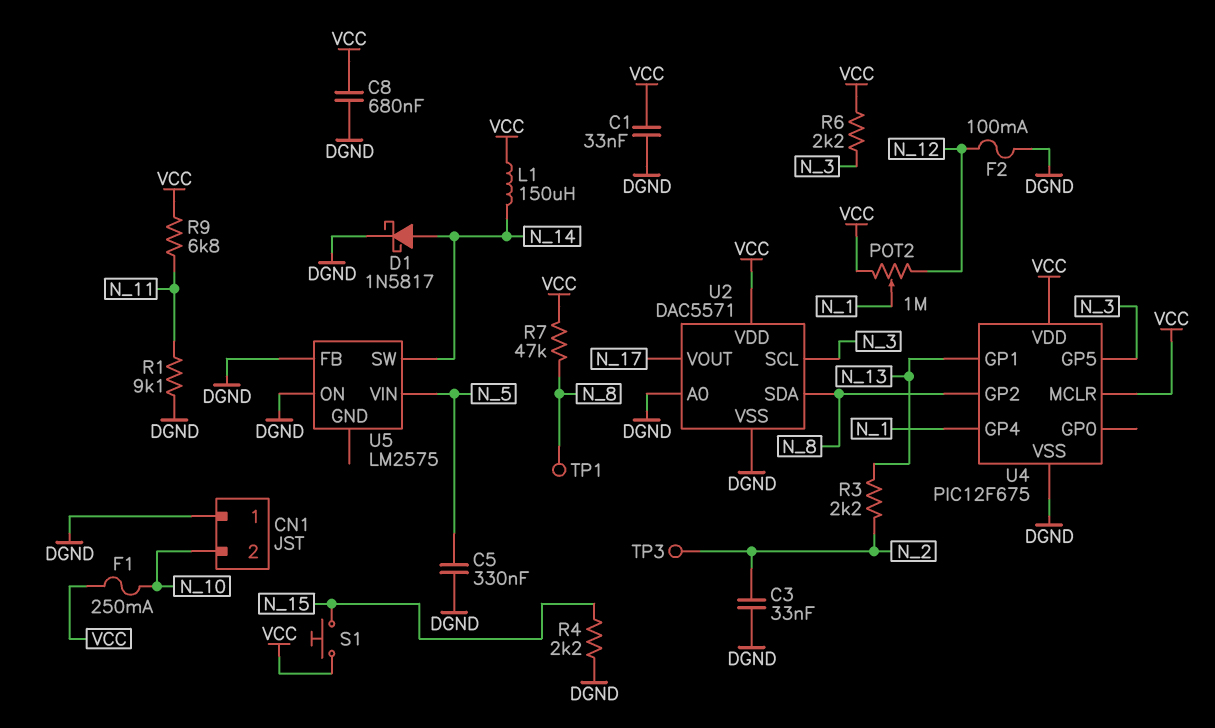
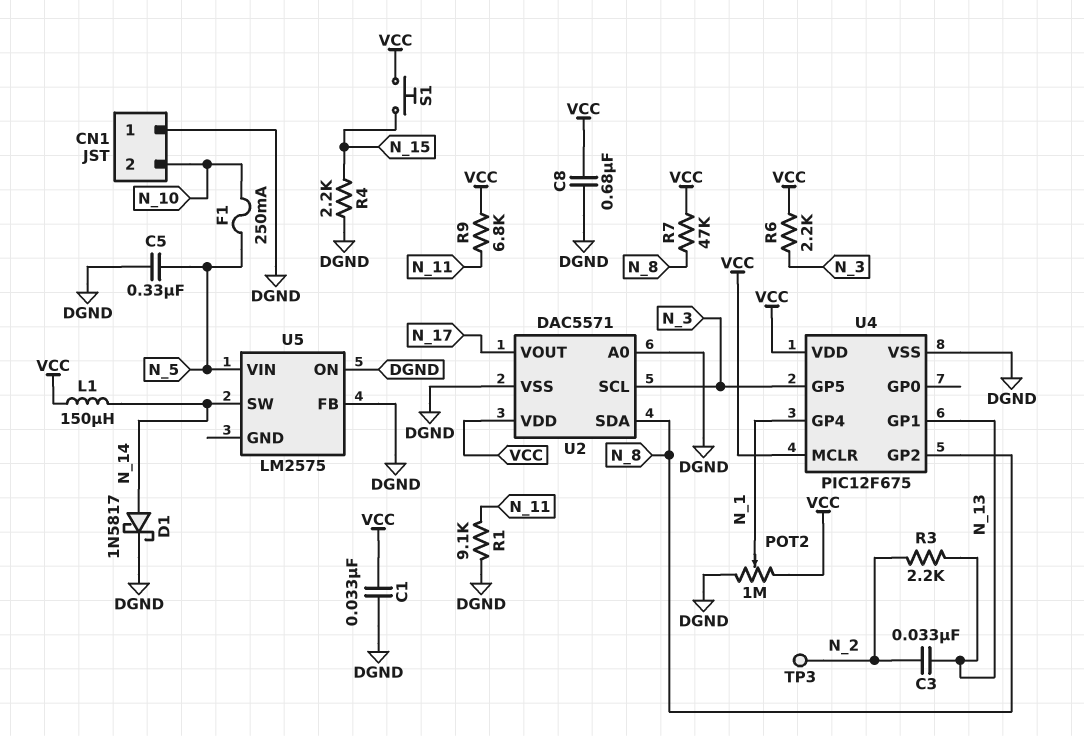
C3: 33nF (DGND, N_2) -> 33nF (N_2, N_13)
F1: 250mA (N_10, VCC) -> 250mA (N_5, N_10)
F2: 100mA (DGND, N_12) -> none
POT2: 1M (N_12, VCC, wiper N_1) -> 1M (DGND, VCC, wiper N_1)
TP1: test point (N_8) -> none

